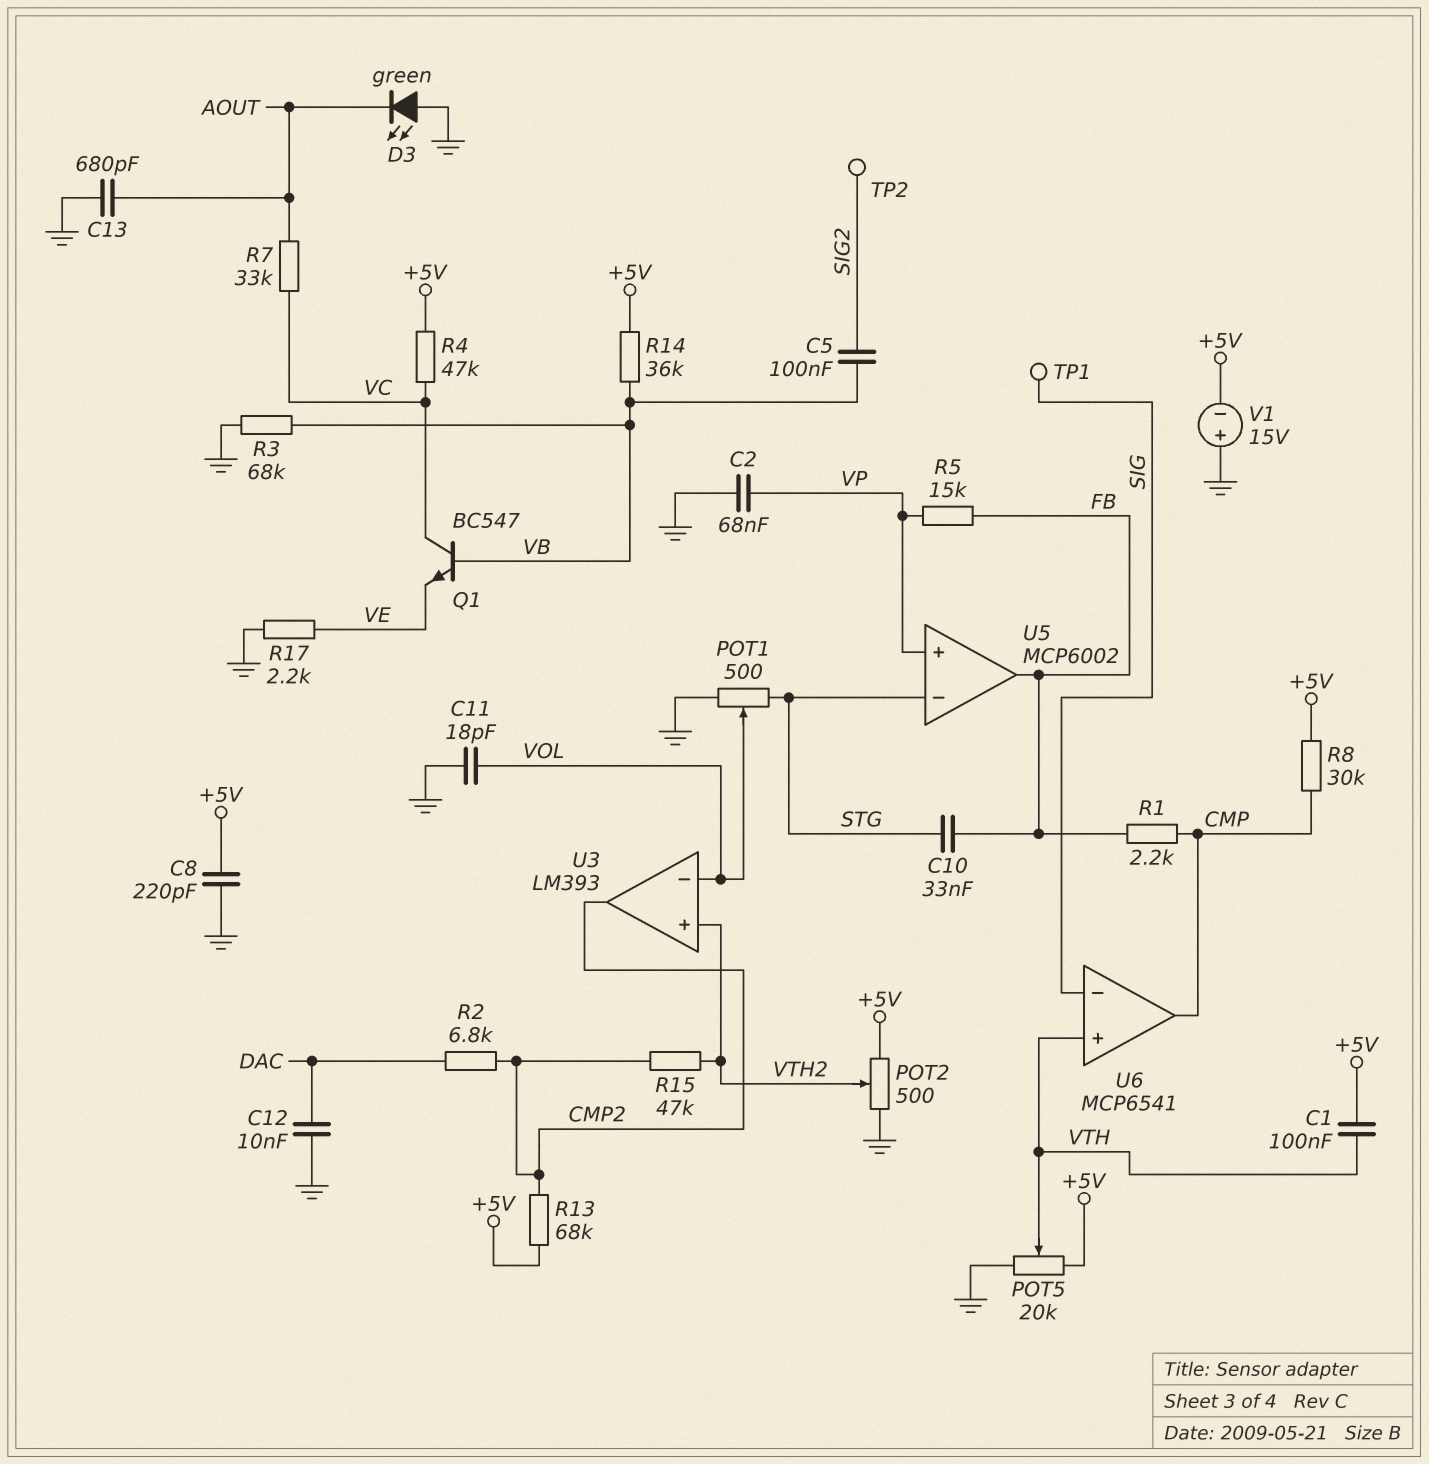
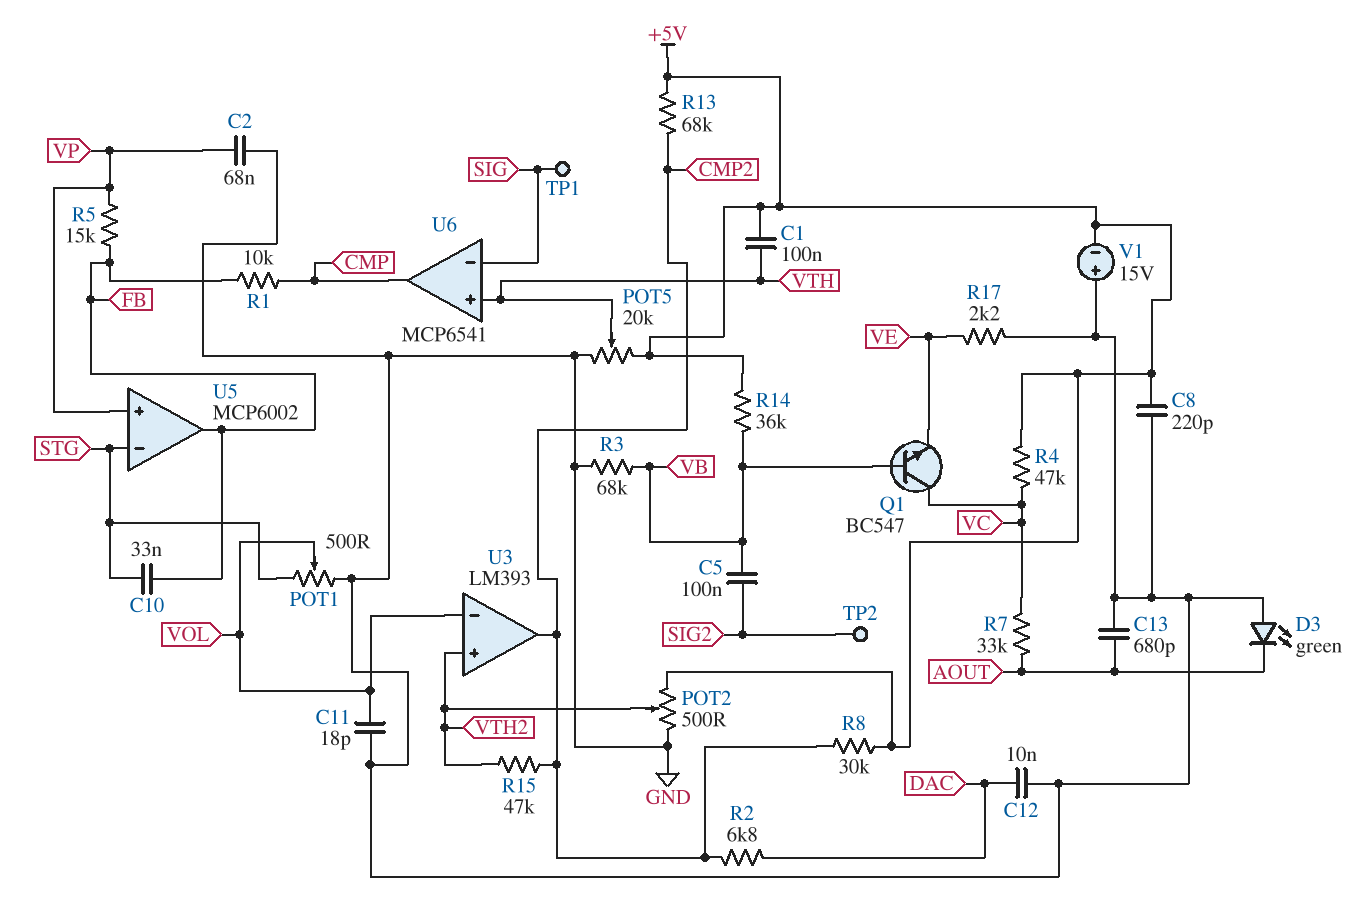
R1: 2.2k (CMP, FB) -> 10k (CMP, FB)
R8: 30k (+5V, CMP) -> 30k (+5V, CMP2)

